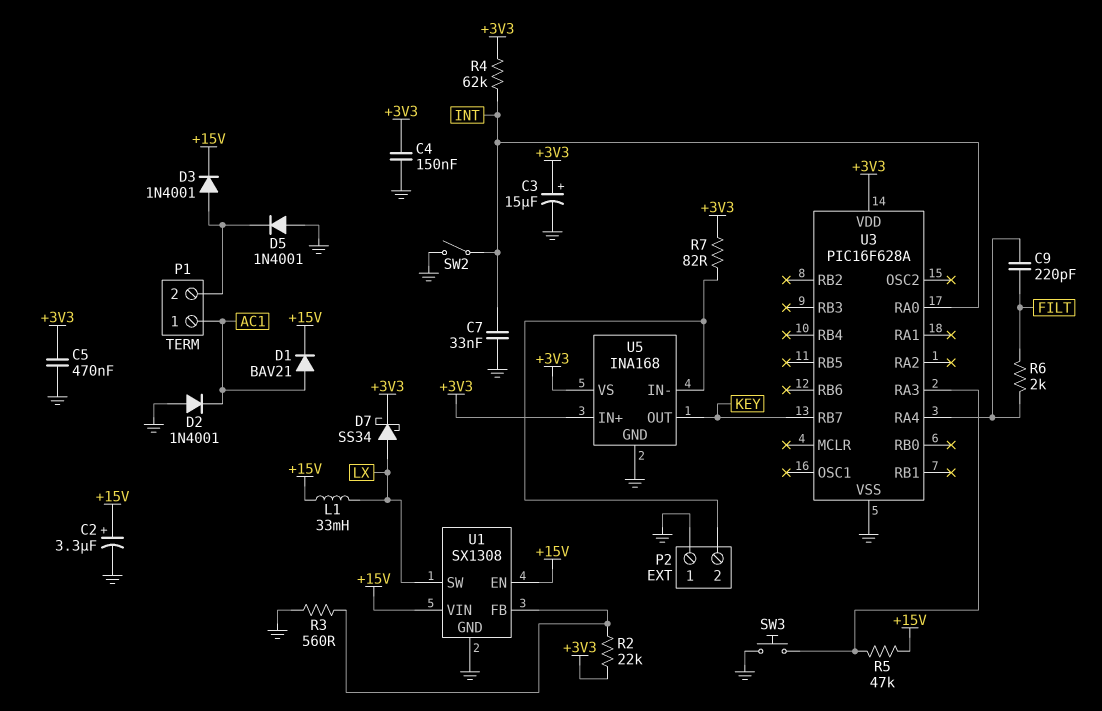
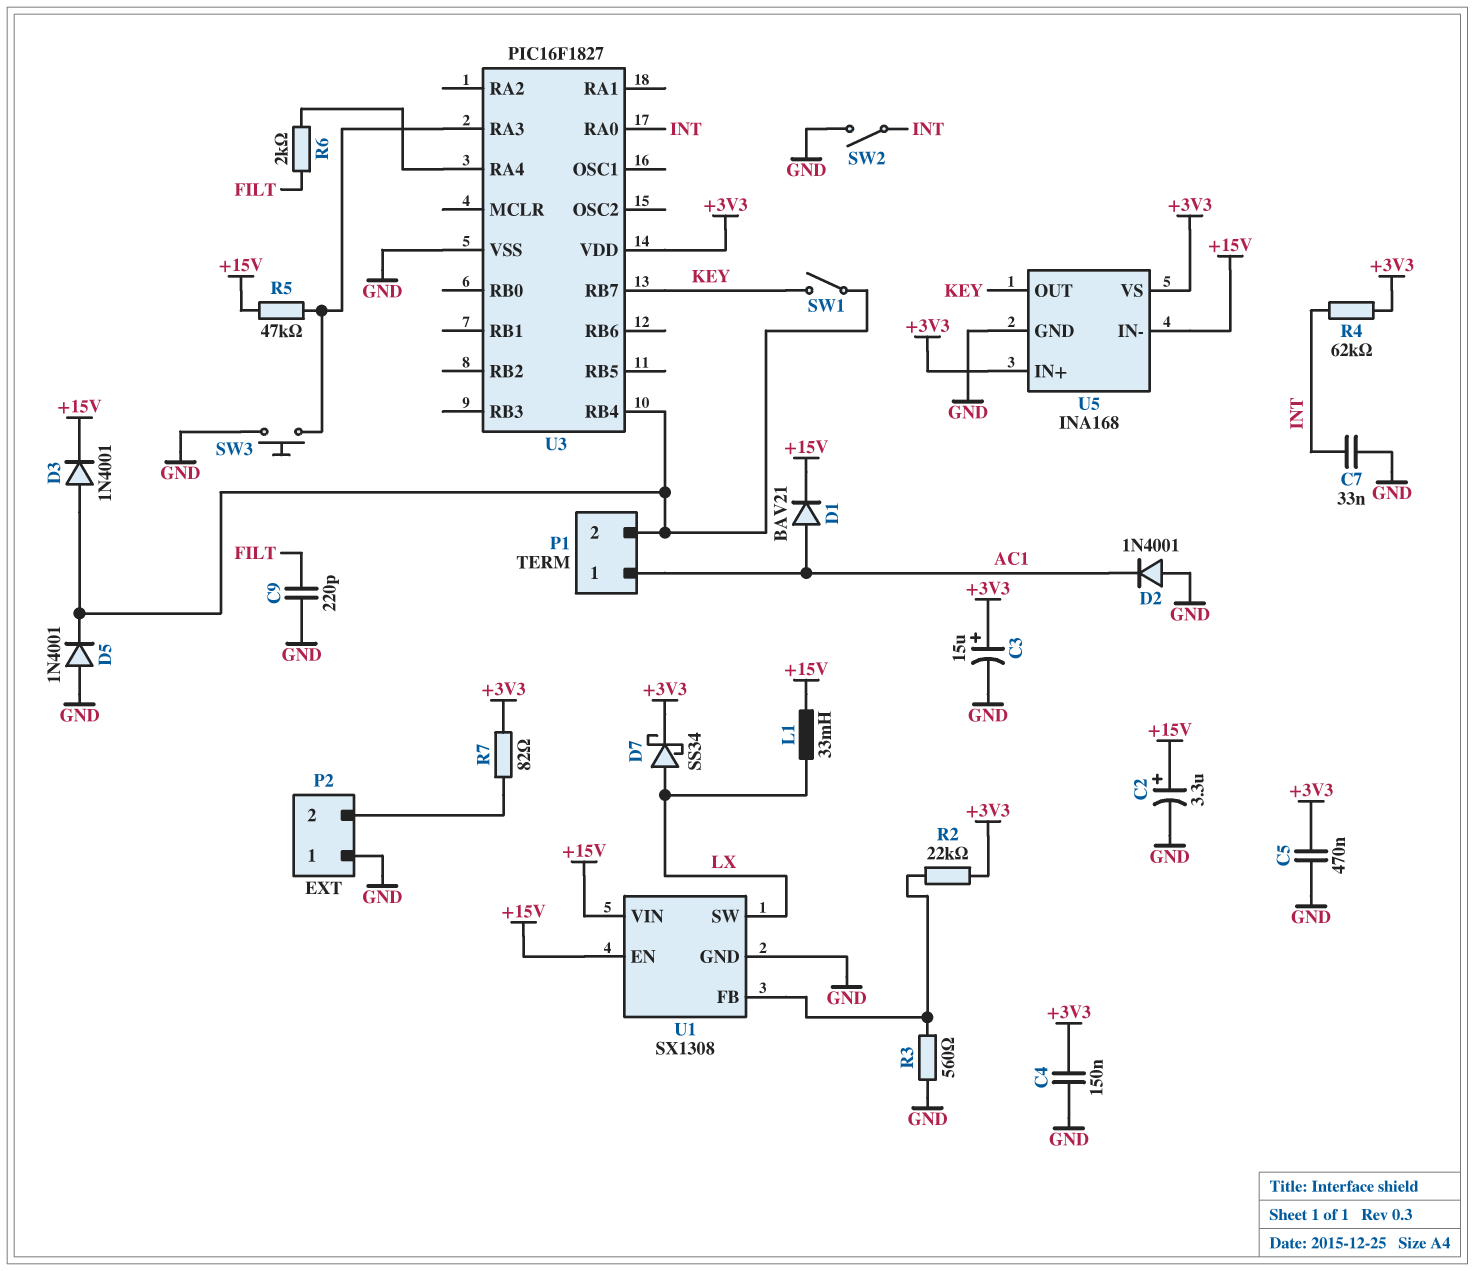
C9: 220pF (FILT, U3/RA4) -> 220pF (FILT, GND)
SW1: none -> switch (KEY, P1/2)
U3: PIC16F628A -> PIC16F1827
U3 pin RB4: none -> P1/2
U5 pin IN-: P2/2 -> +15V

